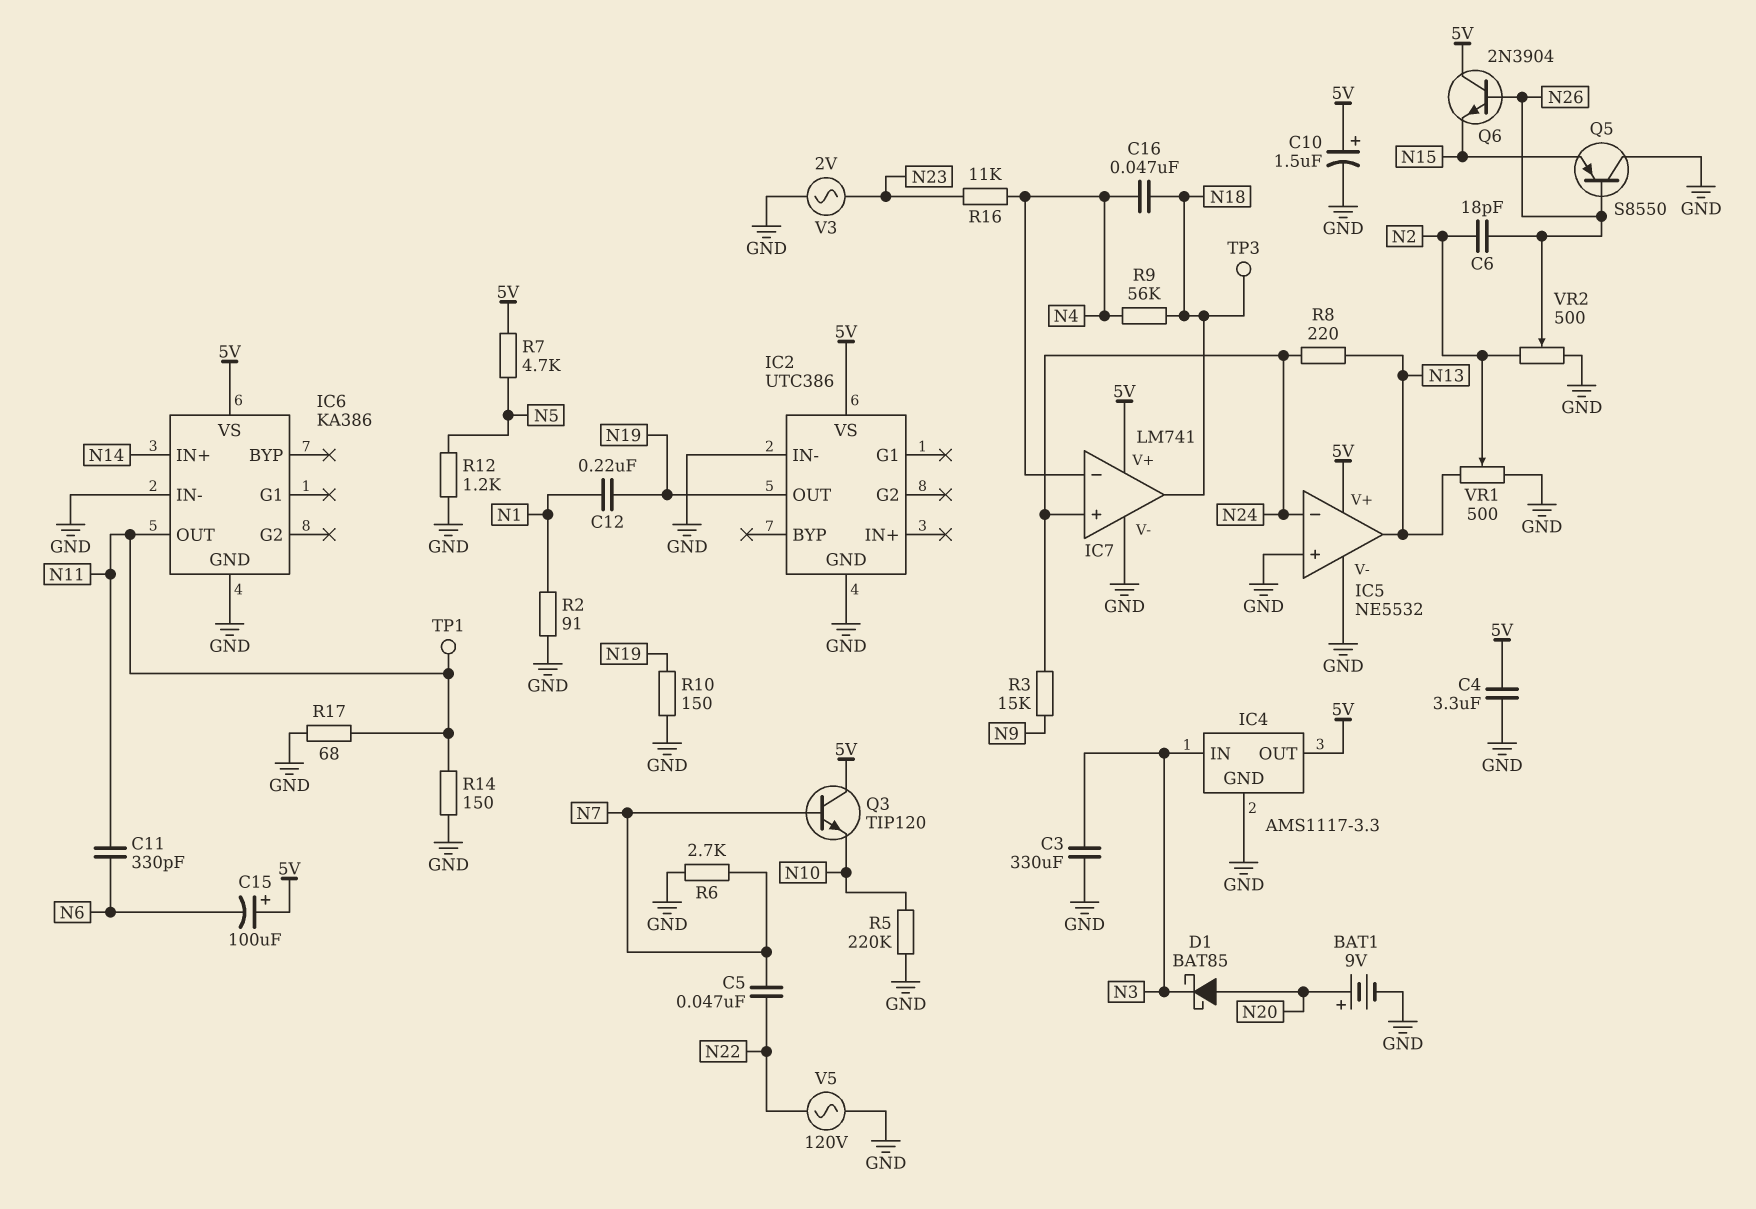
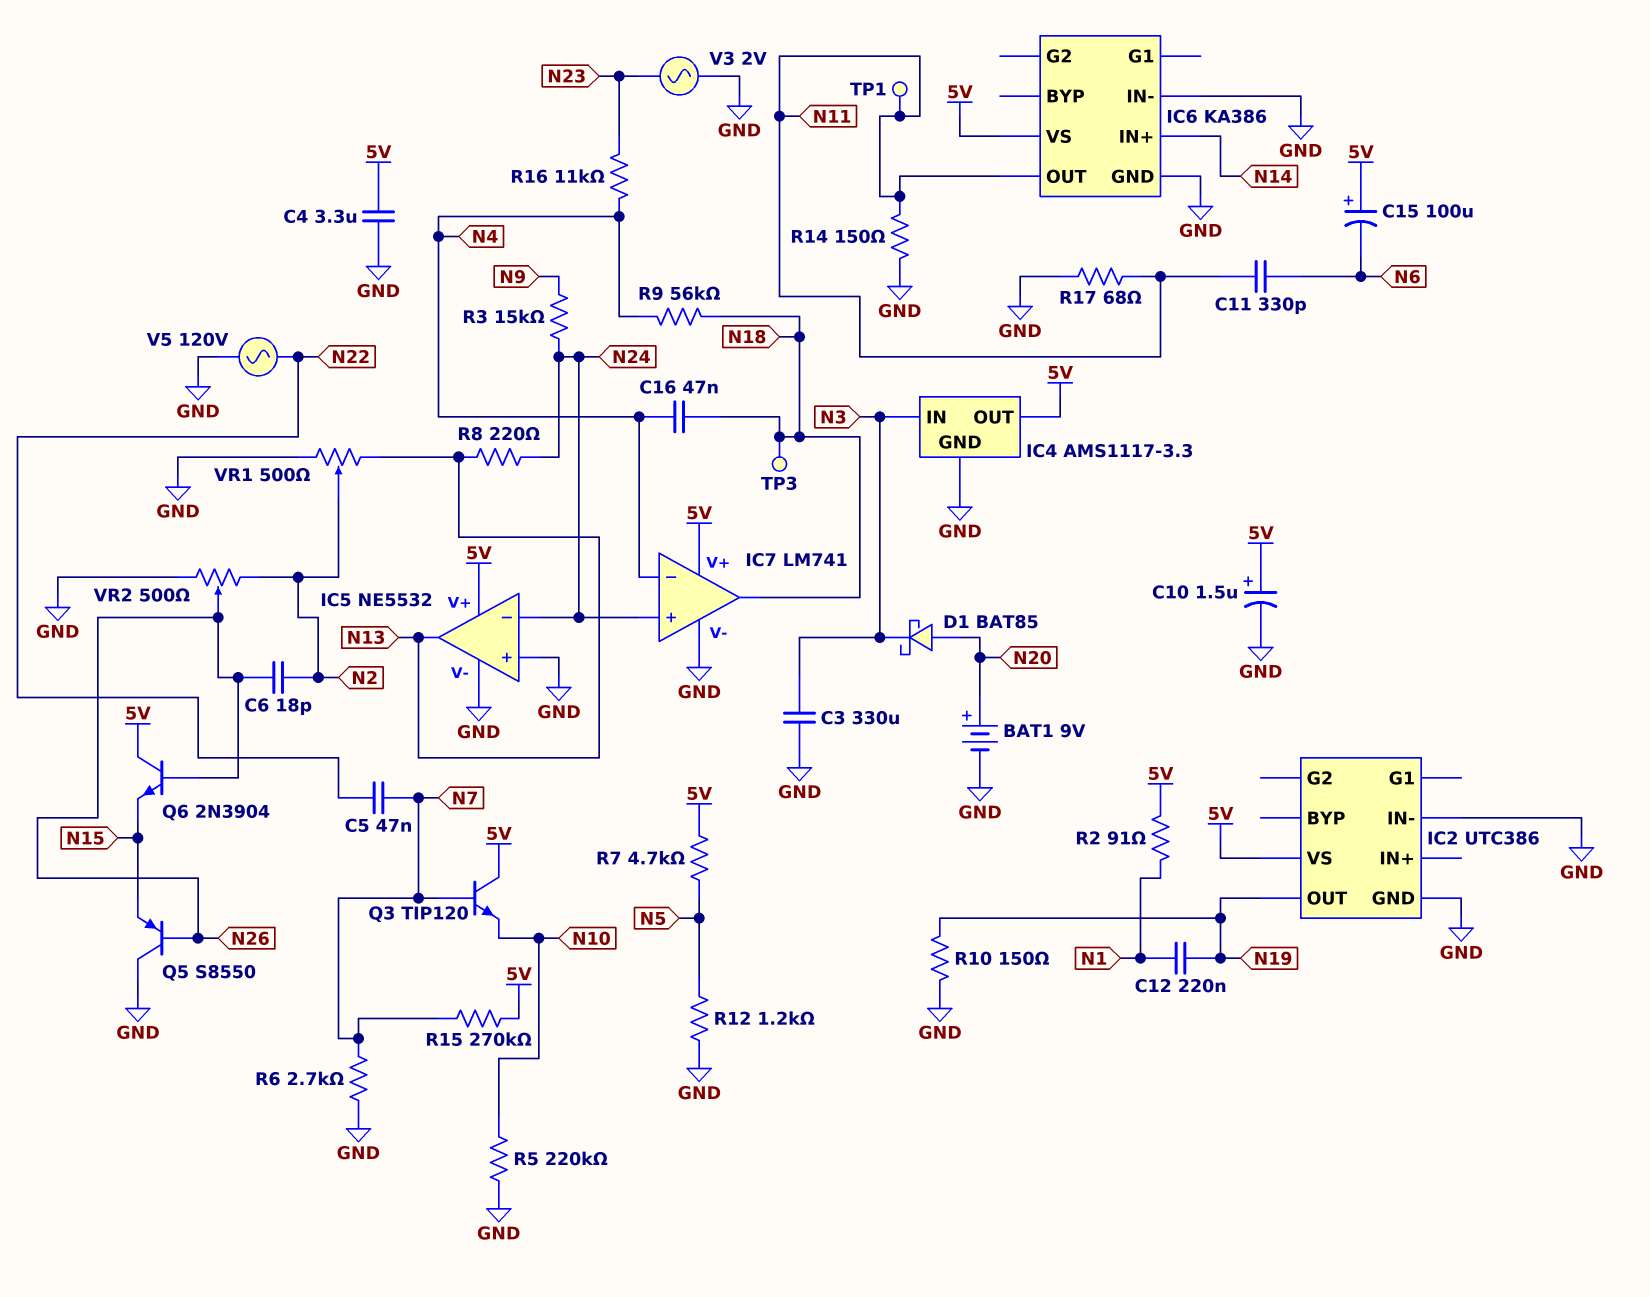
R2: 91 (GND, N1) -> 91 (5V, N1)
R15: none -> 270k (5V, N7)

